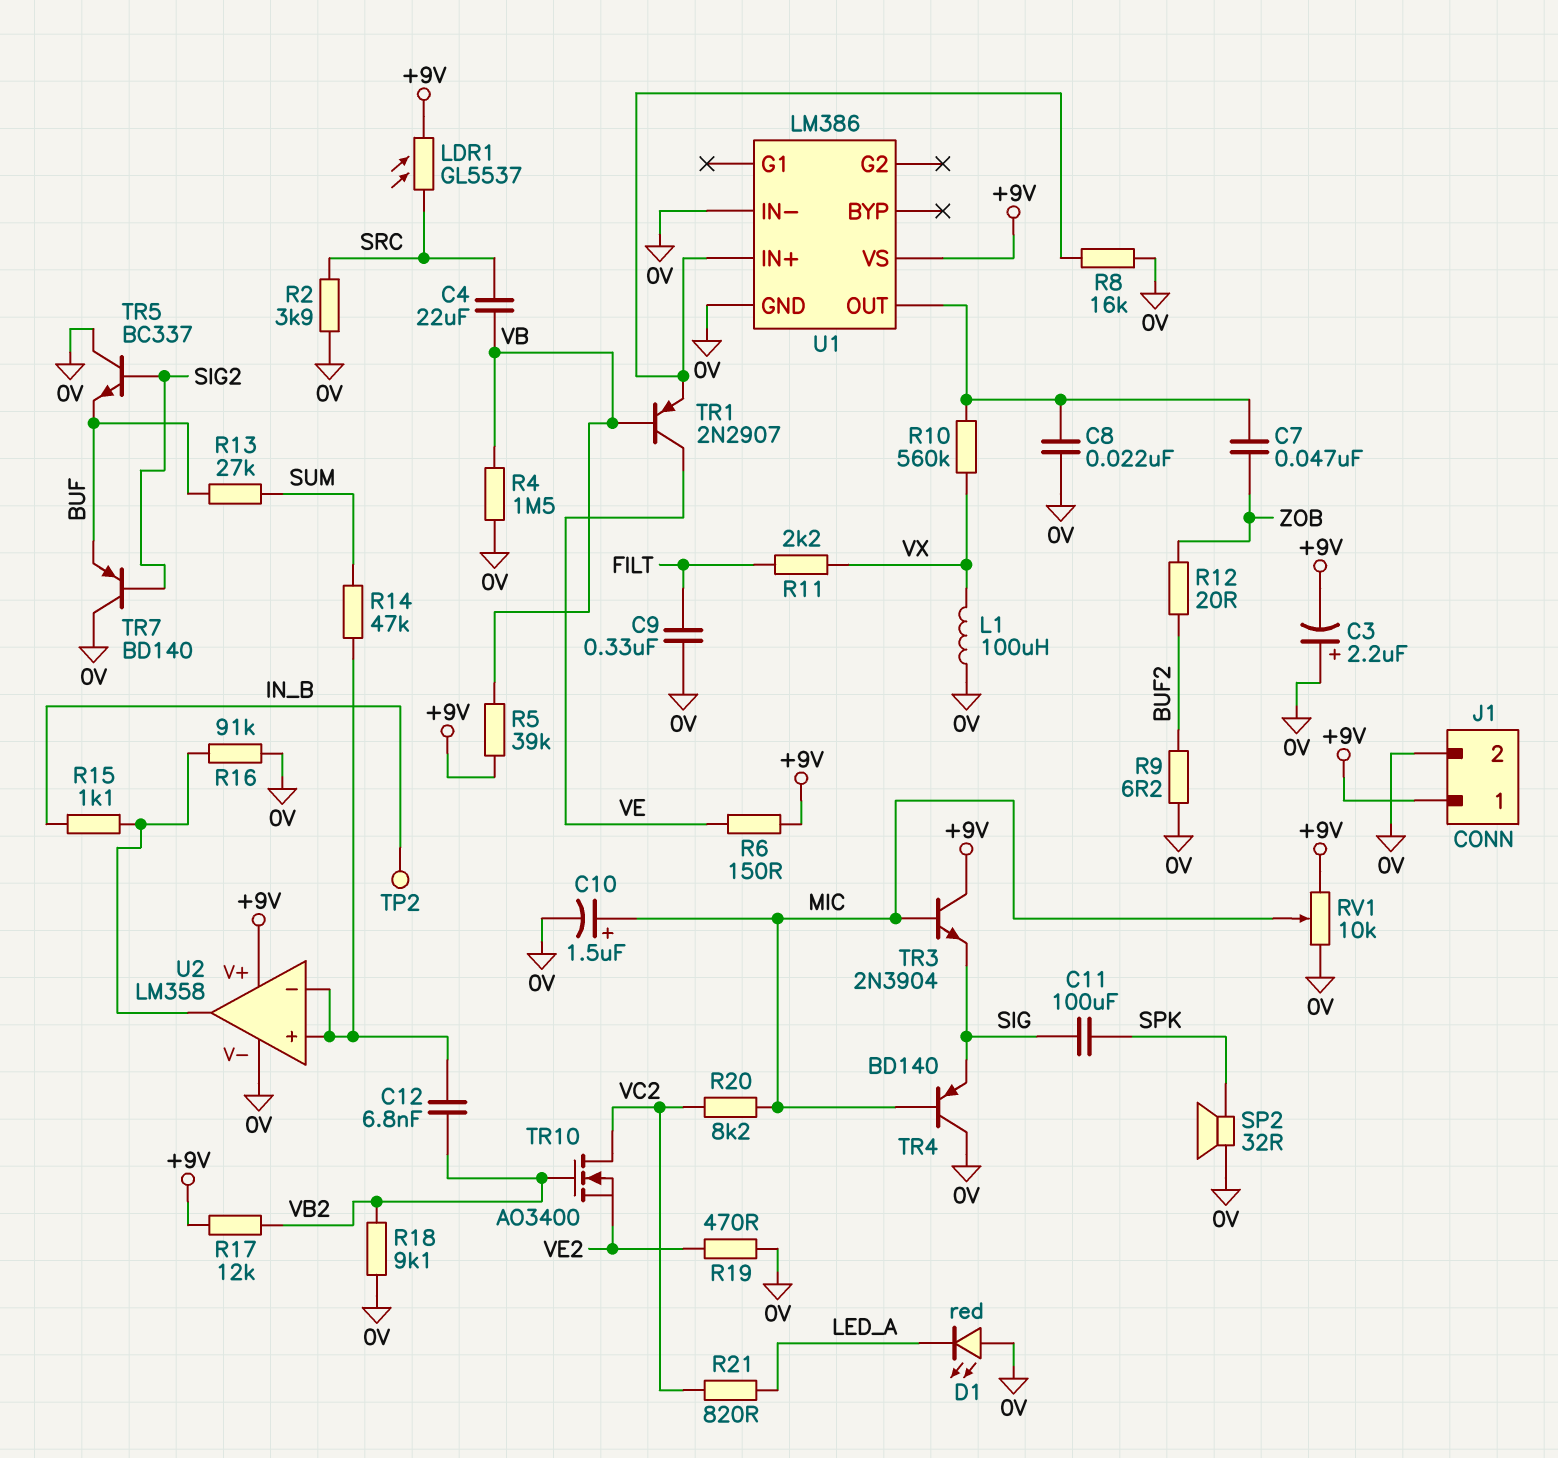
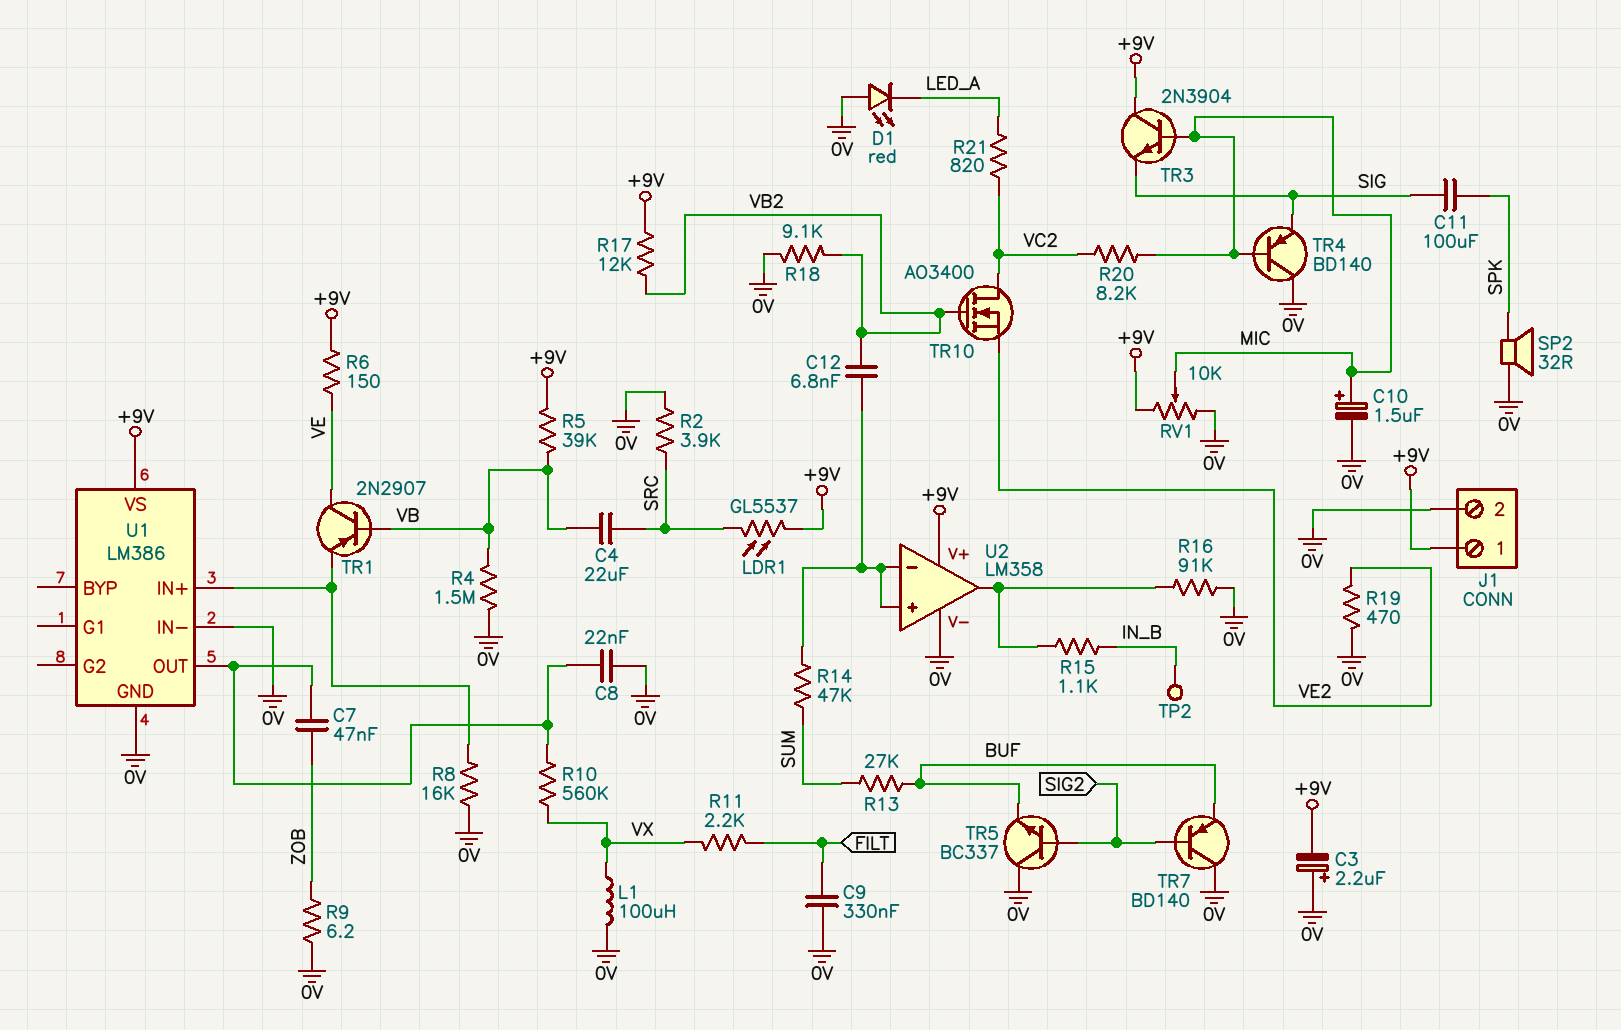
R9: 6.2 (0V, BUF2) -> 6.2 (0V, ZOB)
R12: 20 (BUF2, ZOB) -> none

